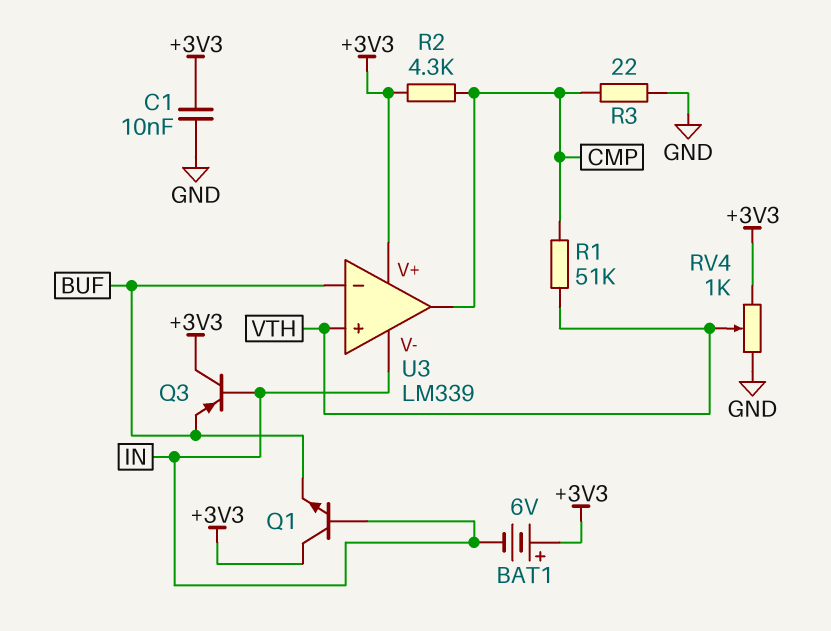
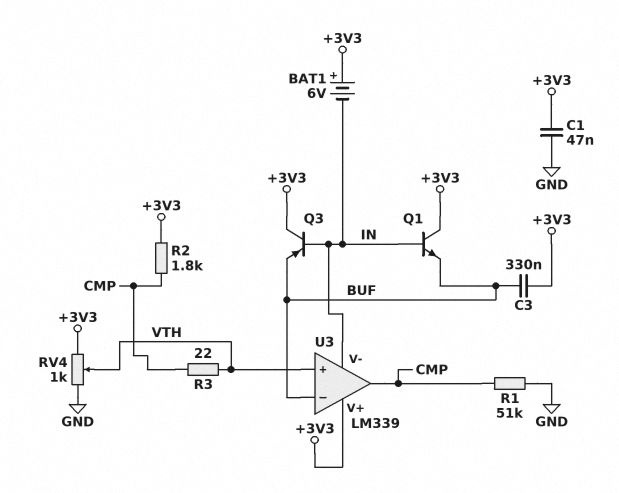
C1: 10nF (+3V3, GND) -> 47nF (+3V3, GND)
C3: none -> 330nF (+3V3, BUF)
R1: 51k (CMP, VTH) -> 51k (CMP, GND)
R2: 4.3k (+3V3, CMP) -> 1.8k (+3V3, CMP)
R3: 22 (CMP, GND) -> 22 (CMP, VTH)

